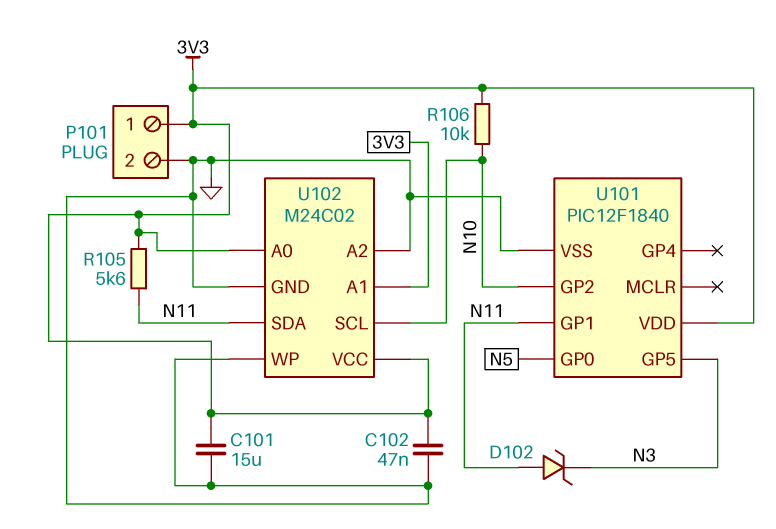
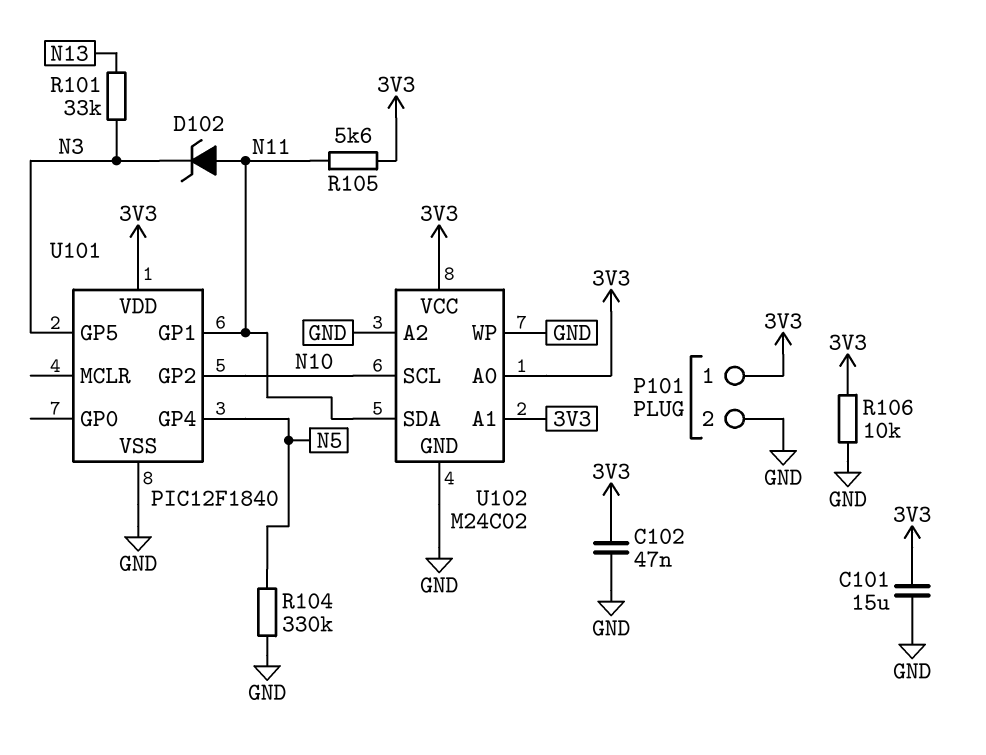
R101: none -> 33k (N3, N13)
R104: none -> 330k (GND, N5)
R106: 10k (3V3, N10) -> 10k (3V3, GND)
U101 pin GP0: N5 -> none
U101 pin GP4: none -> N5

